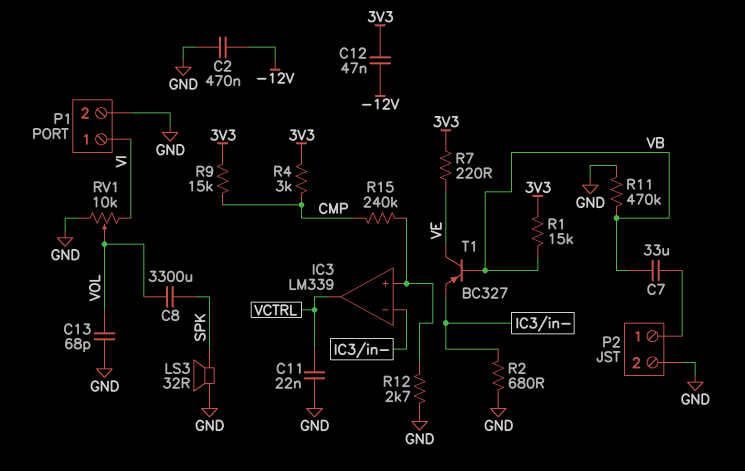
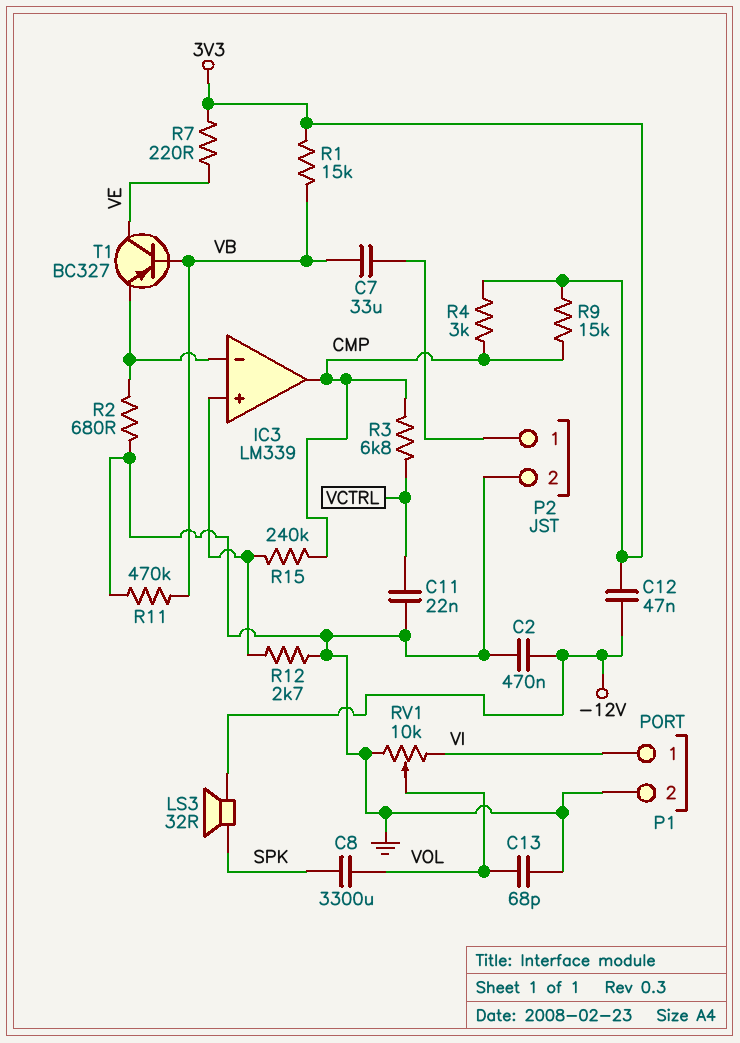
IC3 pin out: VCTRL -> CMP
LS3: speaker 32R (GND, SPK) -> speaker 32R (-12V, SPK)
R3: none -> 6.8k (CMP, VCTRL)

